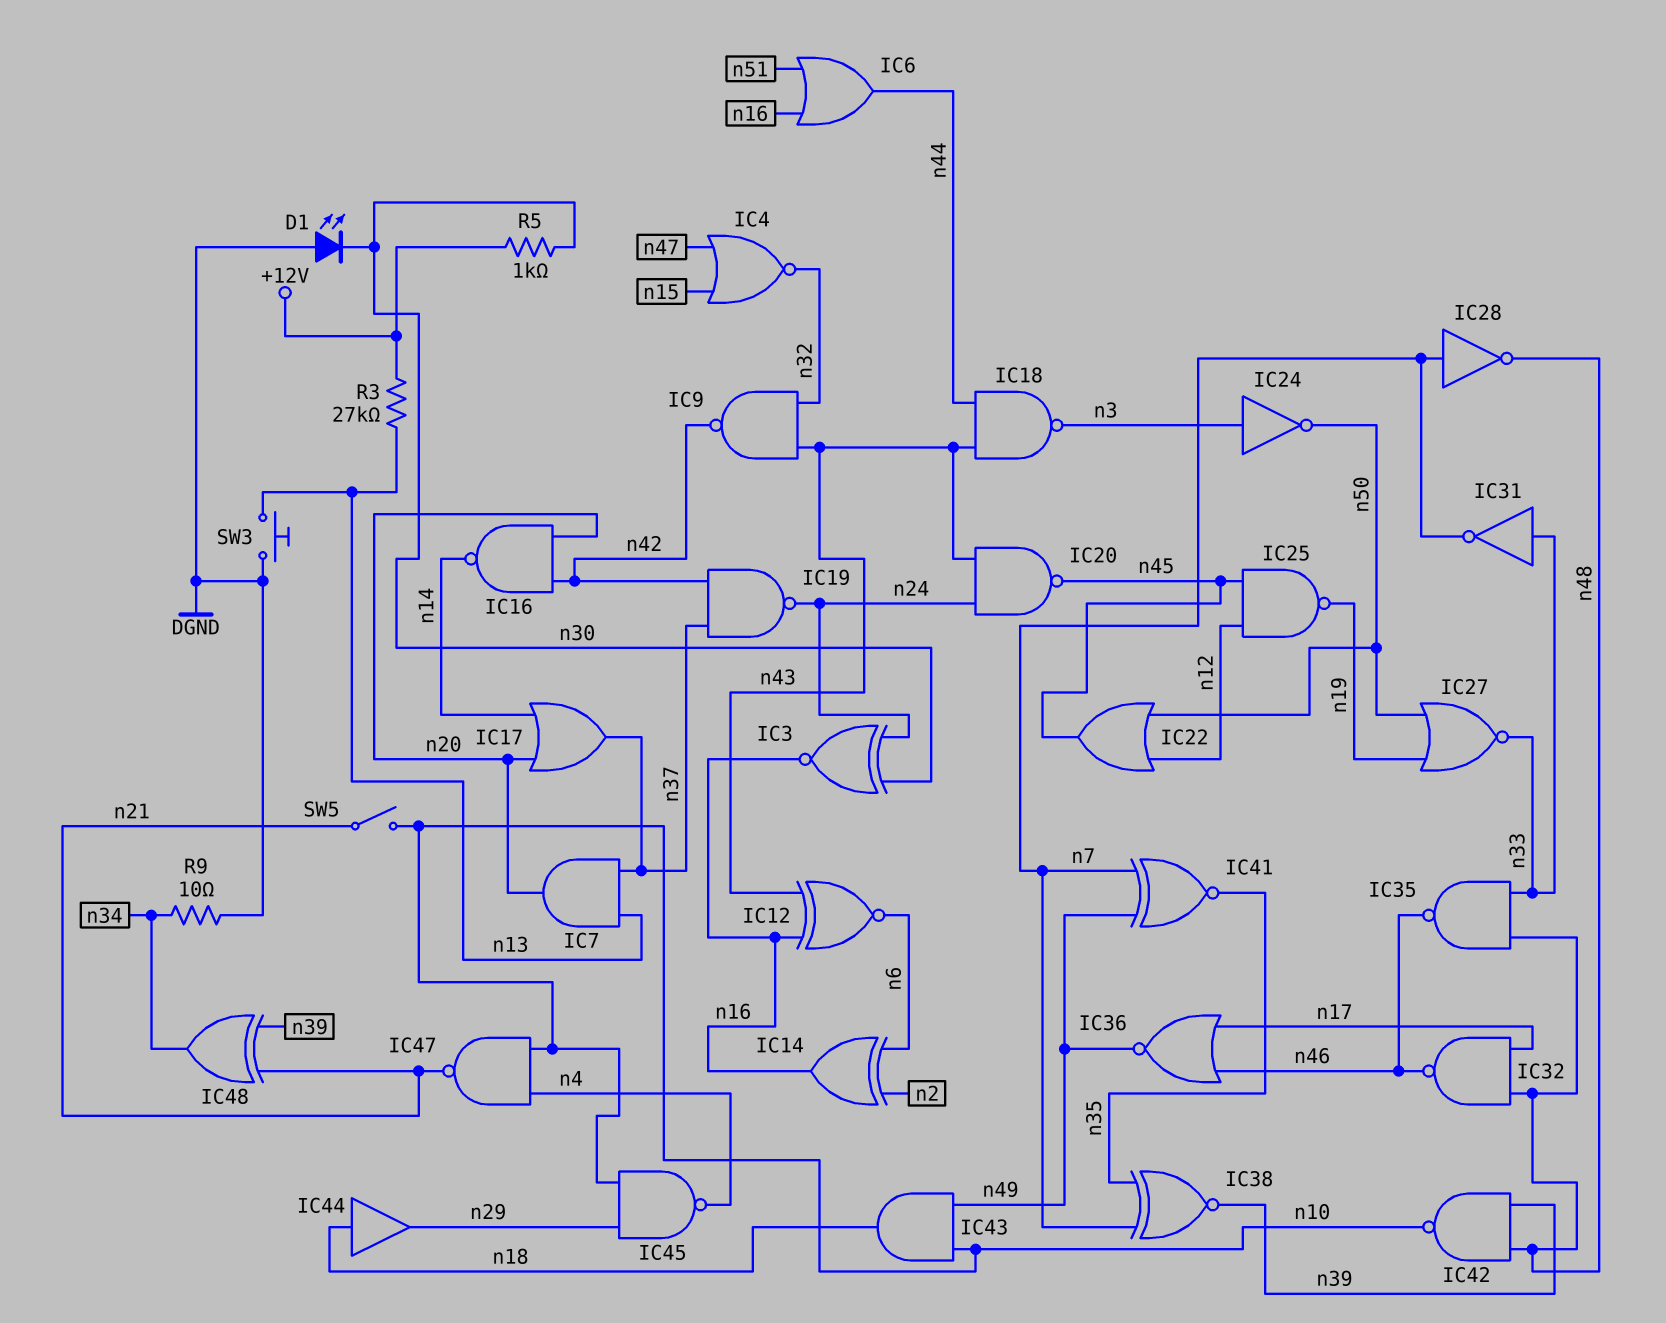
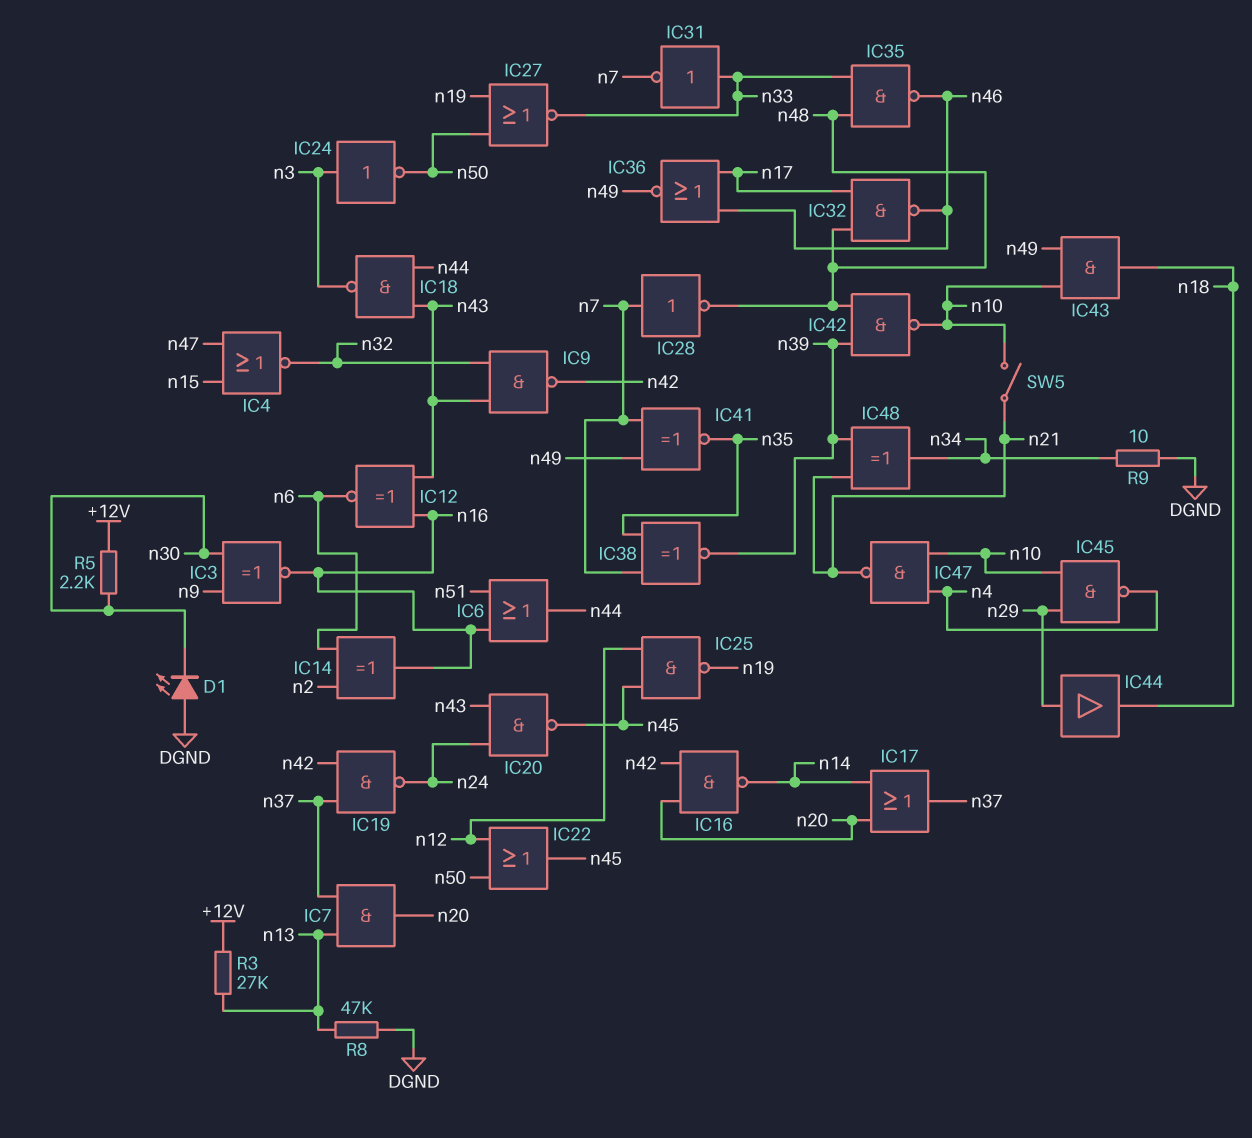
IC3: XNOR (in n24, in n30, out n16) -> XNOR (in n9, in n30, out n16)
IC44: buffer (in n18, out n29) -> buffer (in n29, out n18)
R5: 1k (+12V, n30) -> 2.2k (+12V, n30)
R8: none -> 47k (DGND, n13)
SW3: button (DGND, n13) -> none

